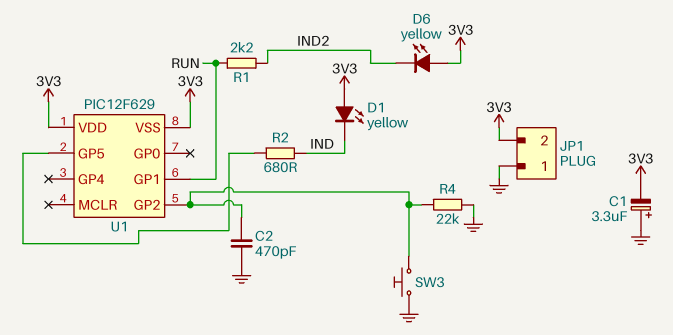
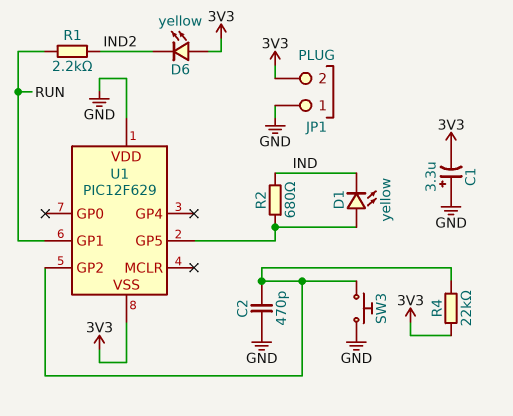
D1: LED yellow (A 3V3, K IND) -> LED yellow (A U1/GP5, K IND)
R4: 22k (GND, U1/GP2) -> 22k (3V3, U1/GP2)
U1 pin VDD: 3V3 -> GND

